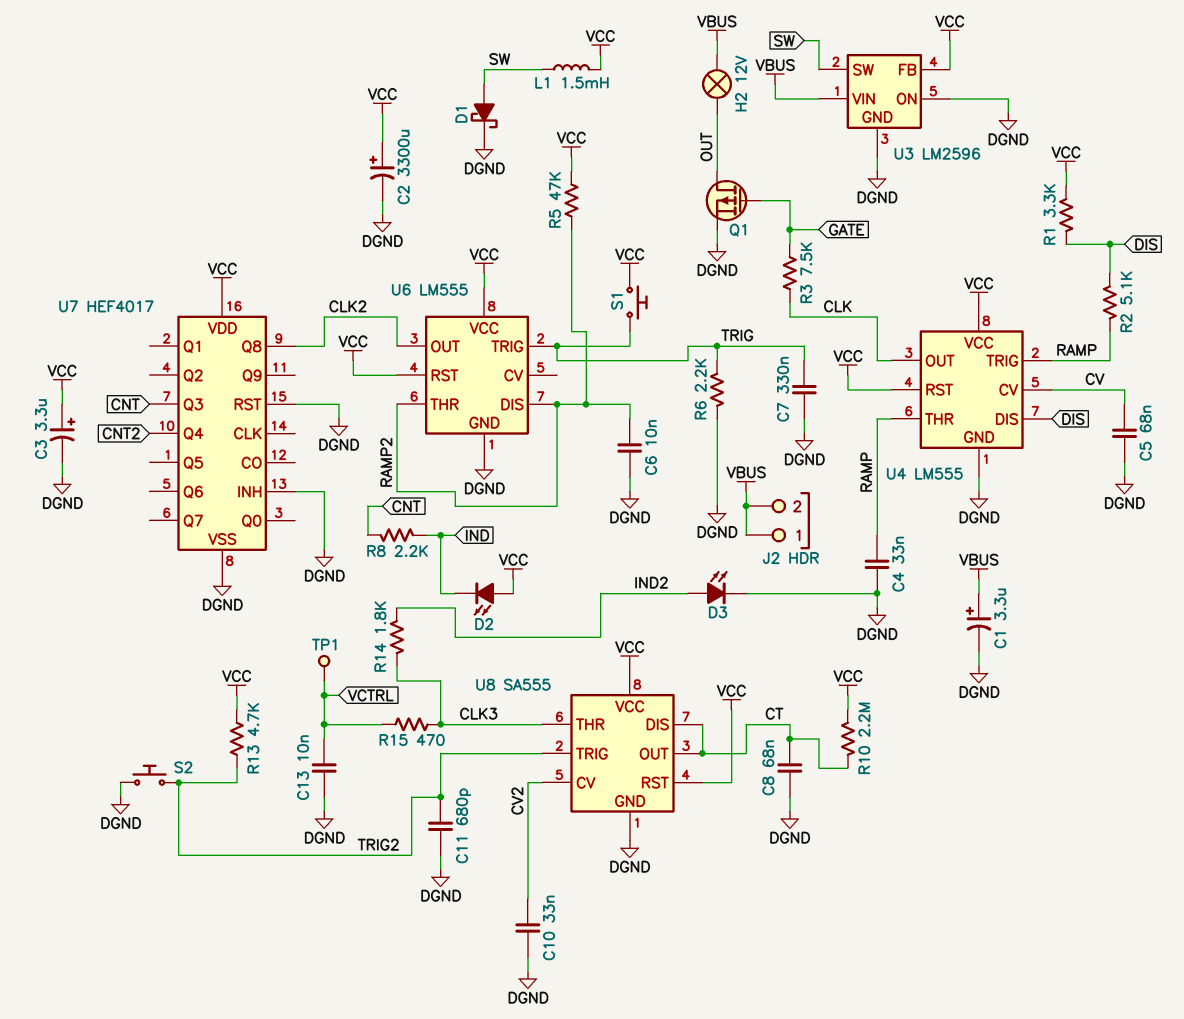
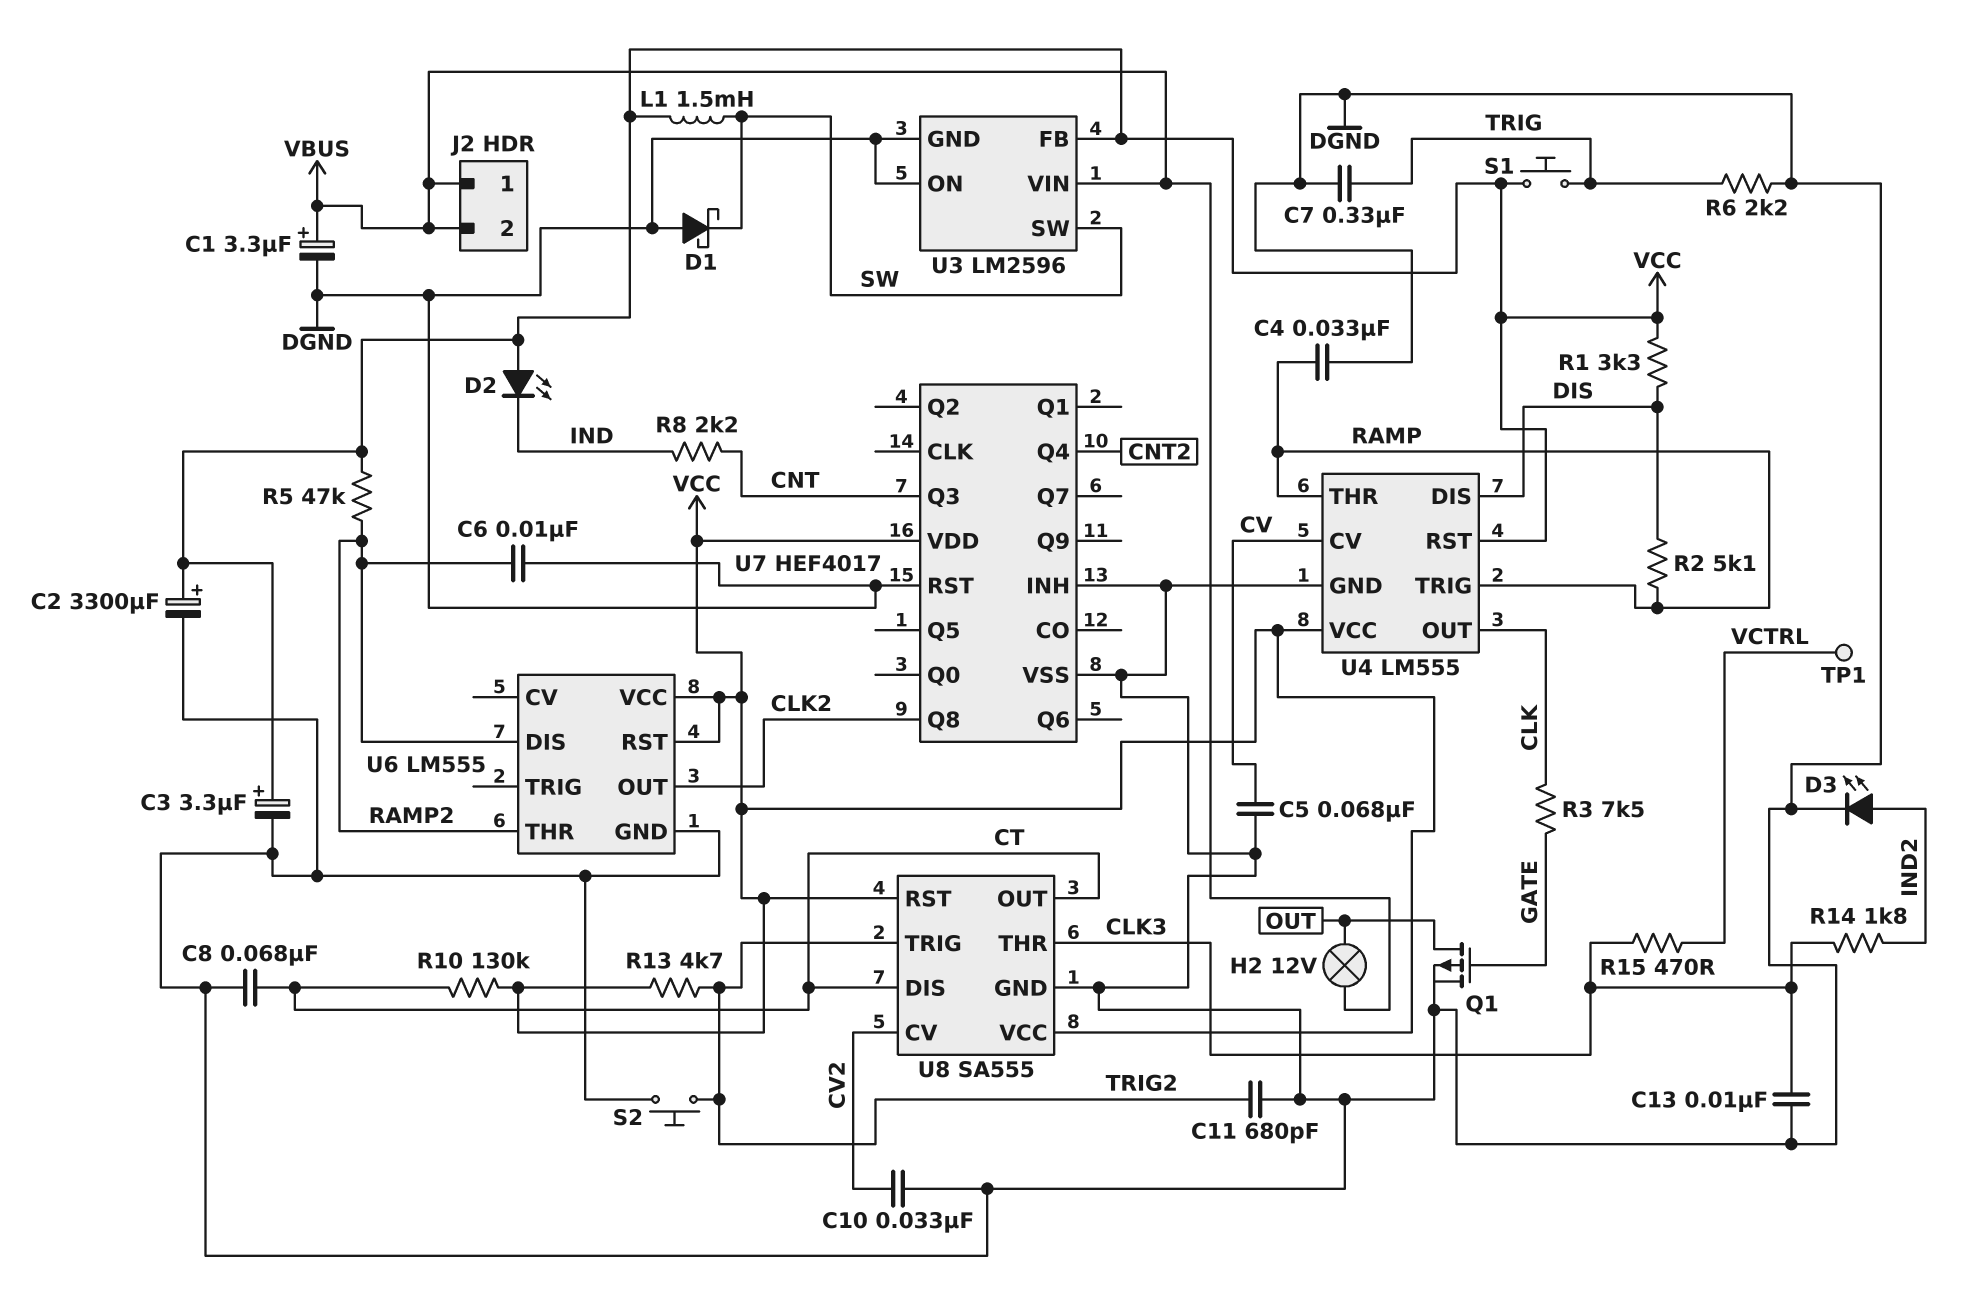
C13: 10nF (DGND, VCTRL) -> 10nF (CLK3, DGND)
D1: schottky (A SW, K DGND) -> schottky (A DGND, K SW)
R10: 2.2M (CT, VCC) -> 130k (CT, VCC)
U6 pin TRIG: TRIG -> none

